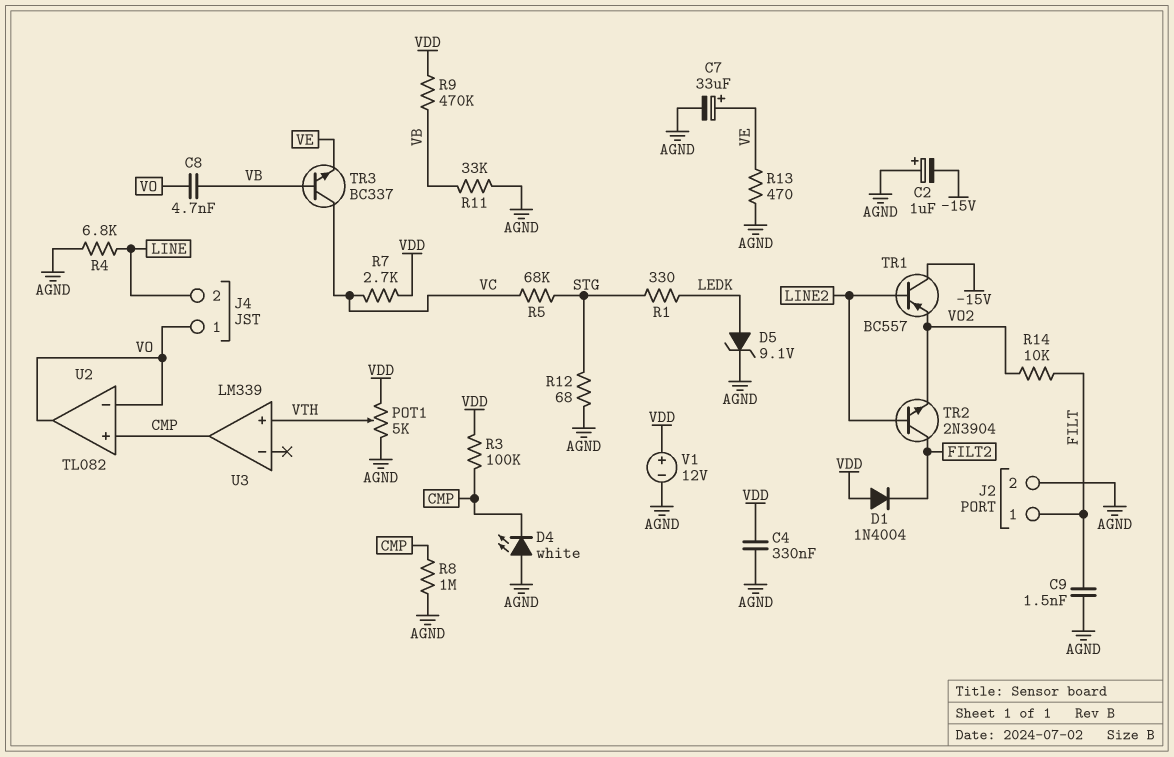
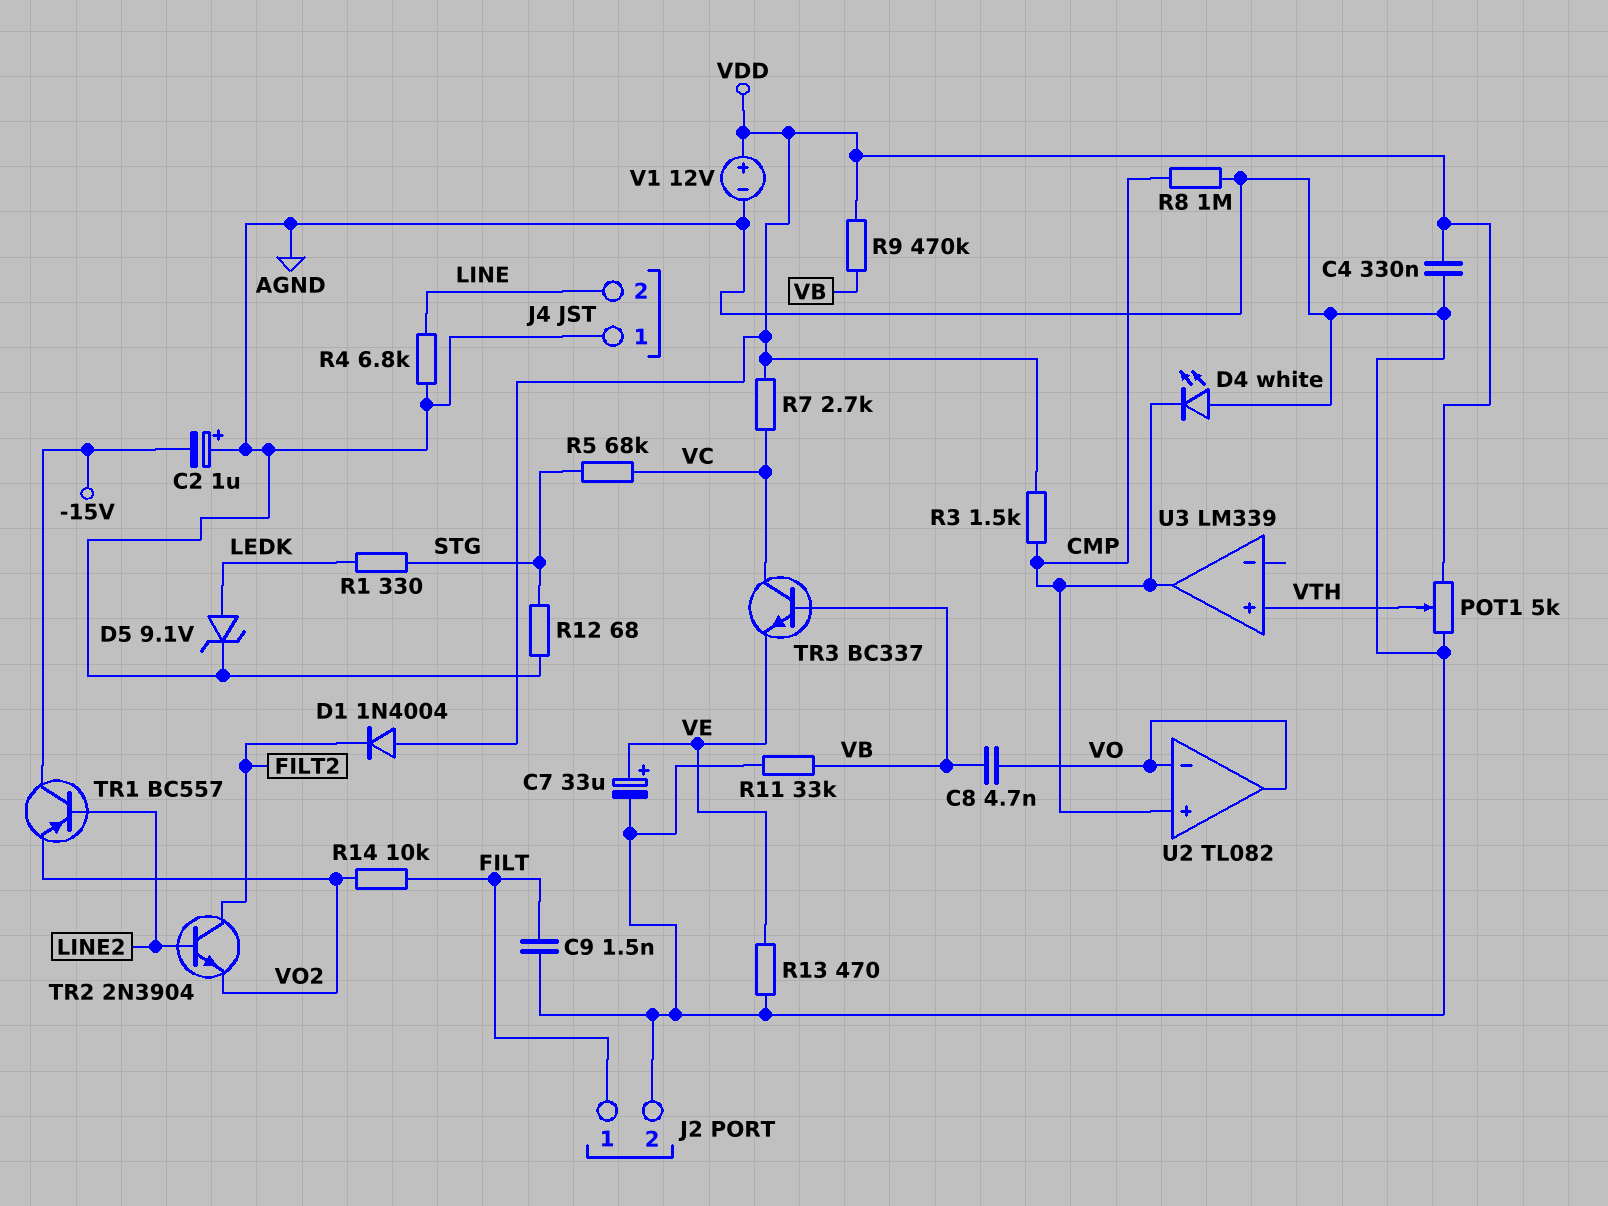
J4 pin 1: VO -> AGND
R3: 100k (CMP, VDD) -> 1.5k (CMP, VDD)

